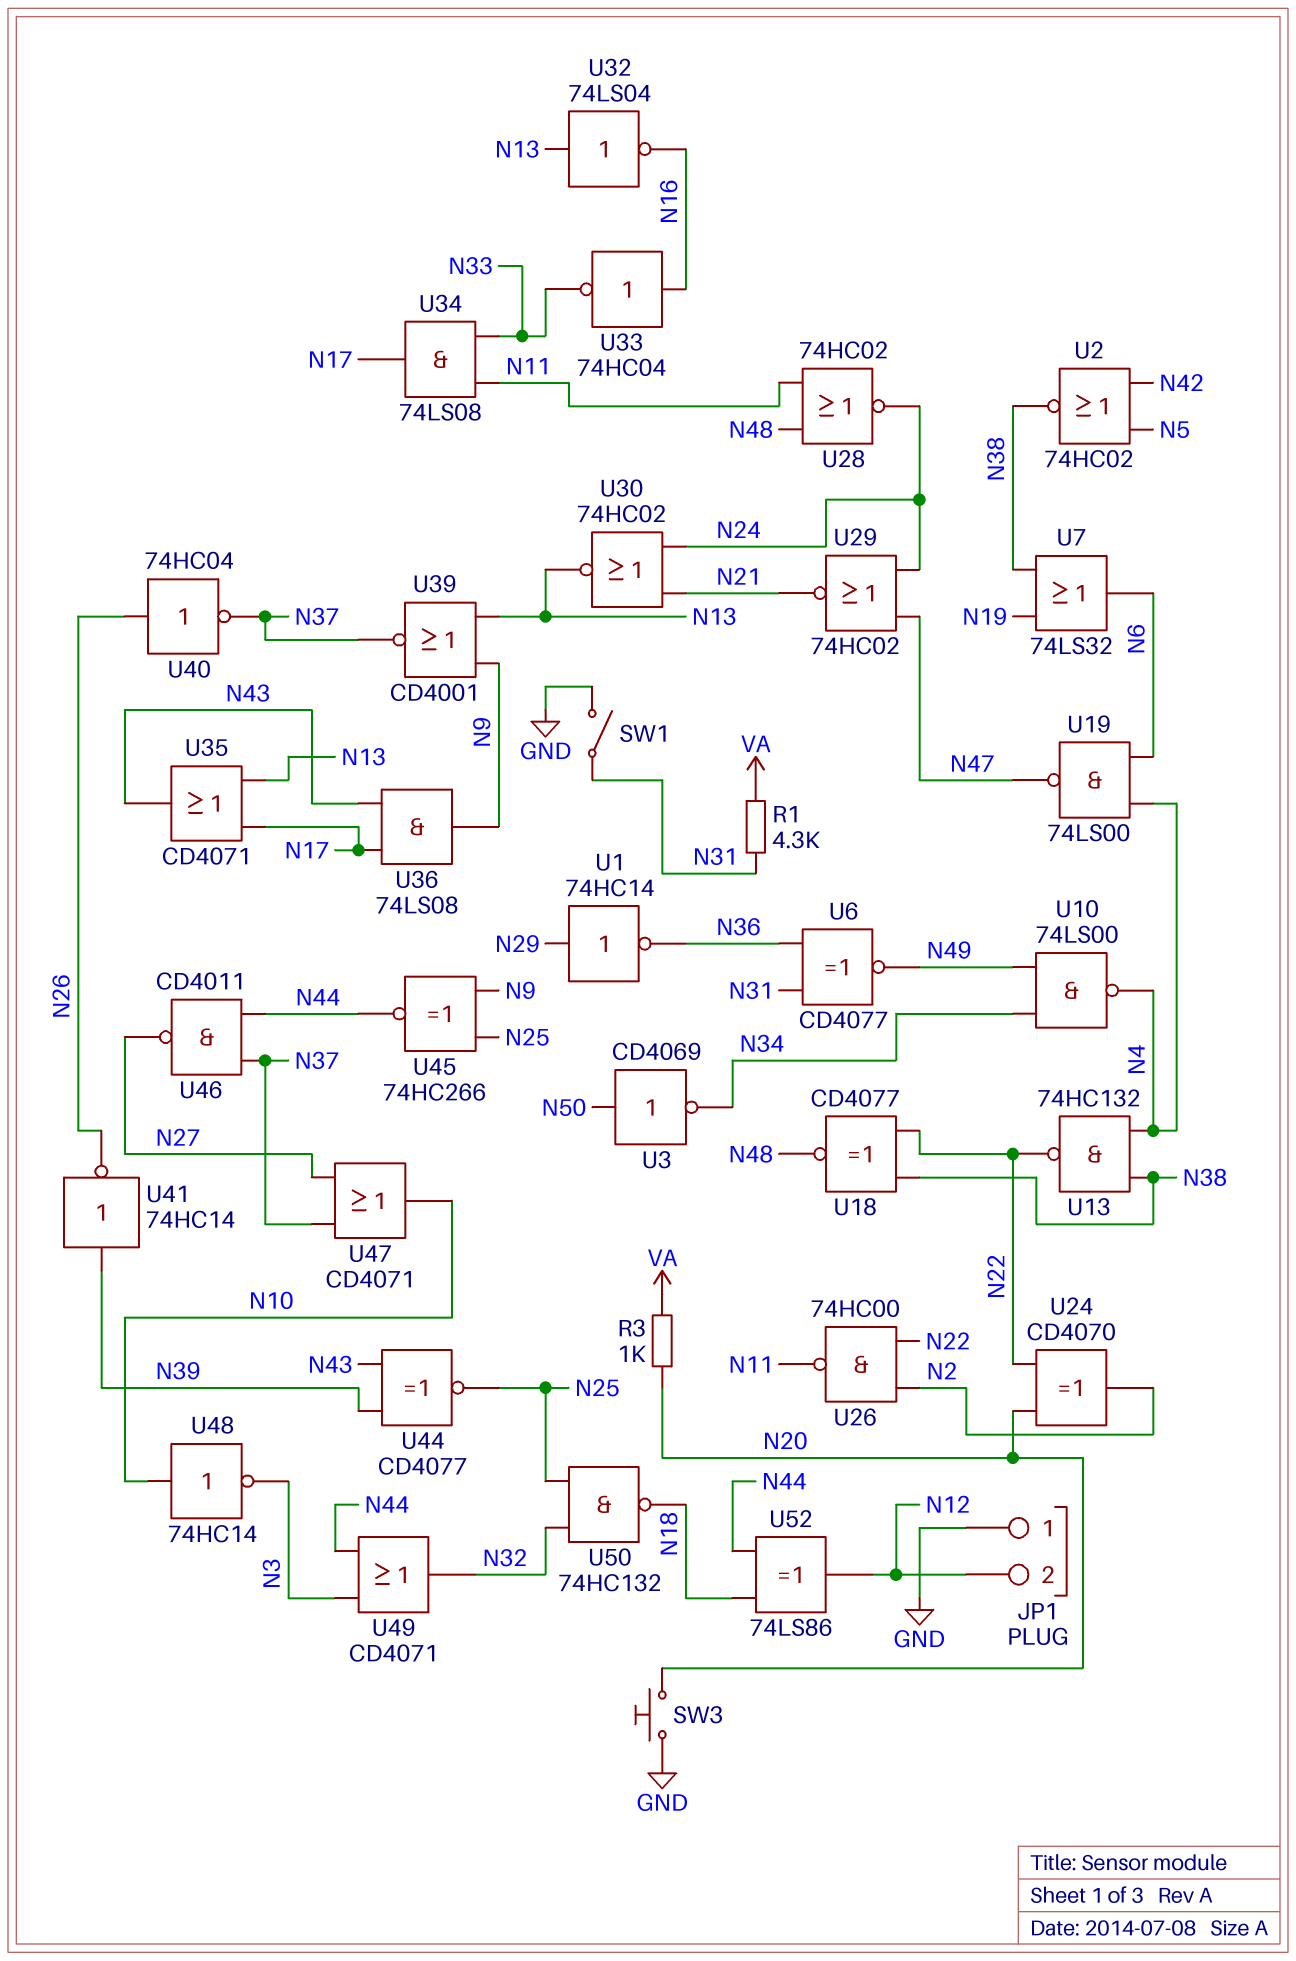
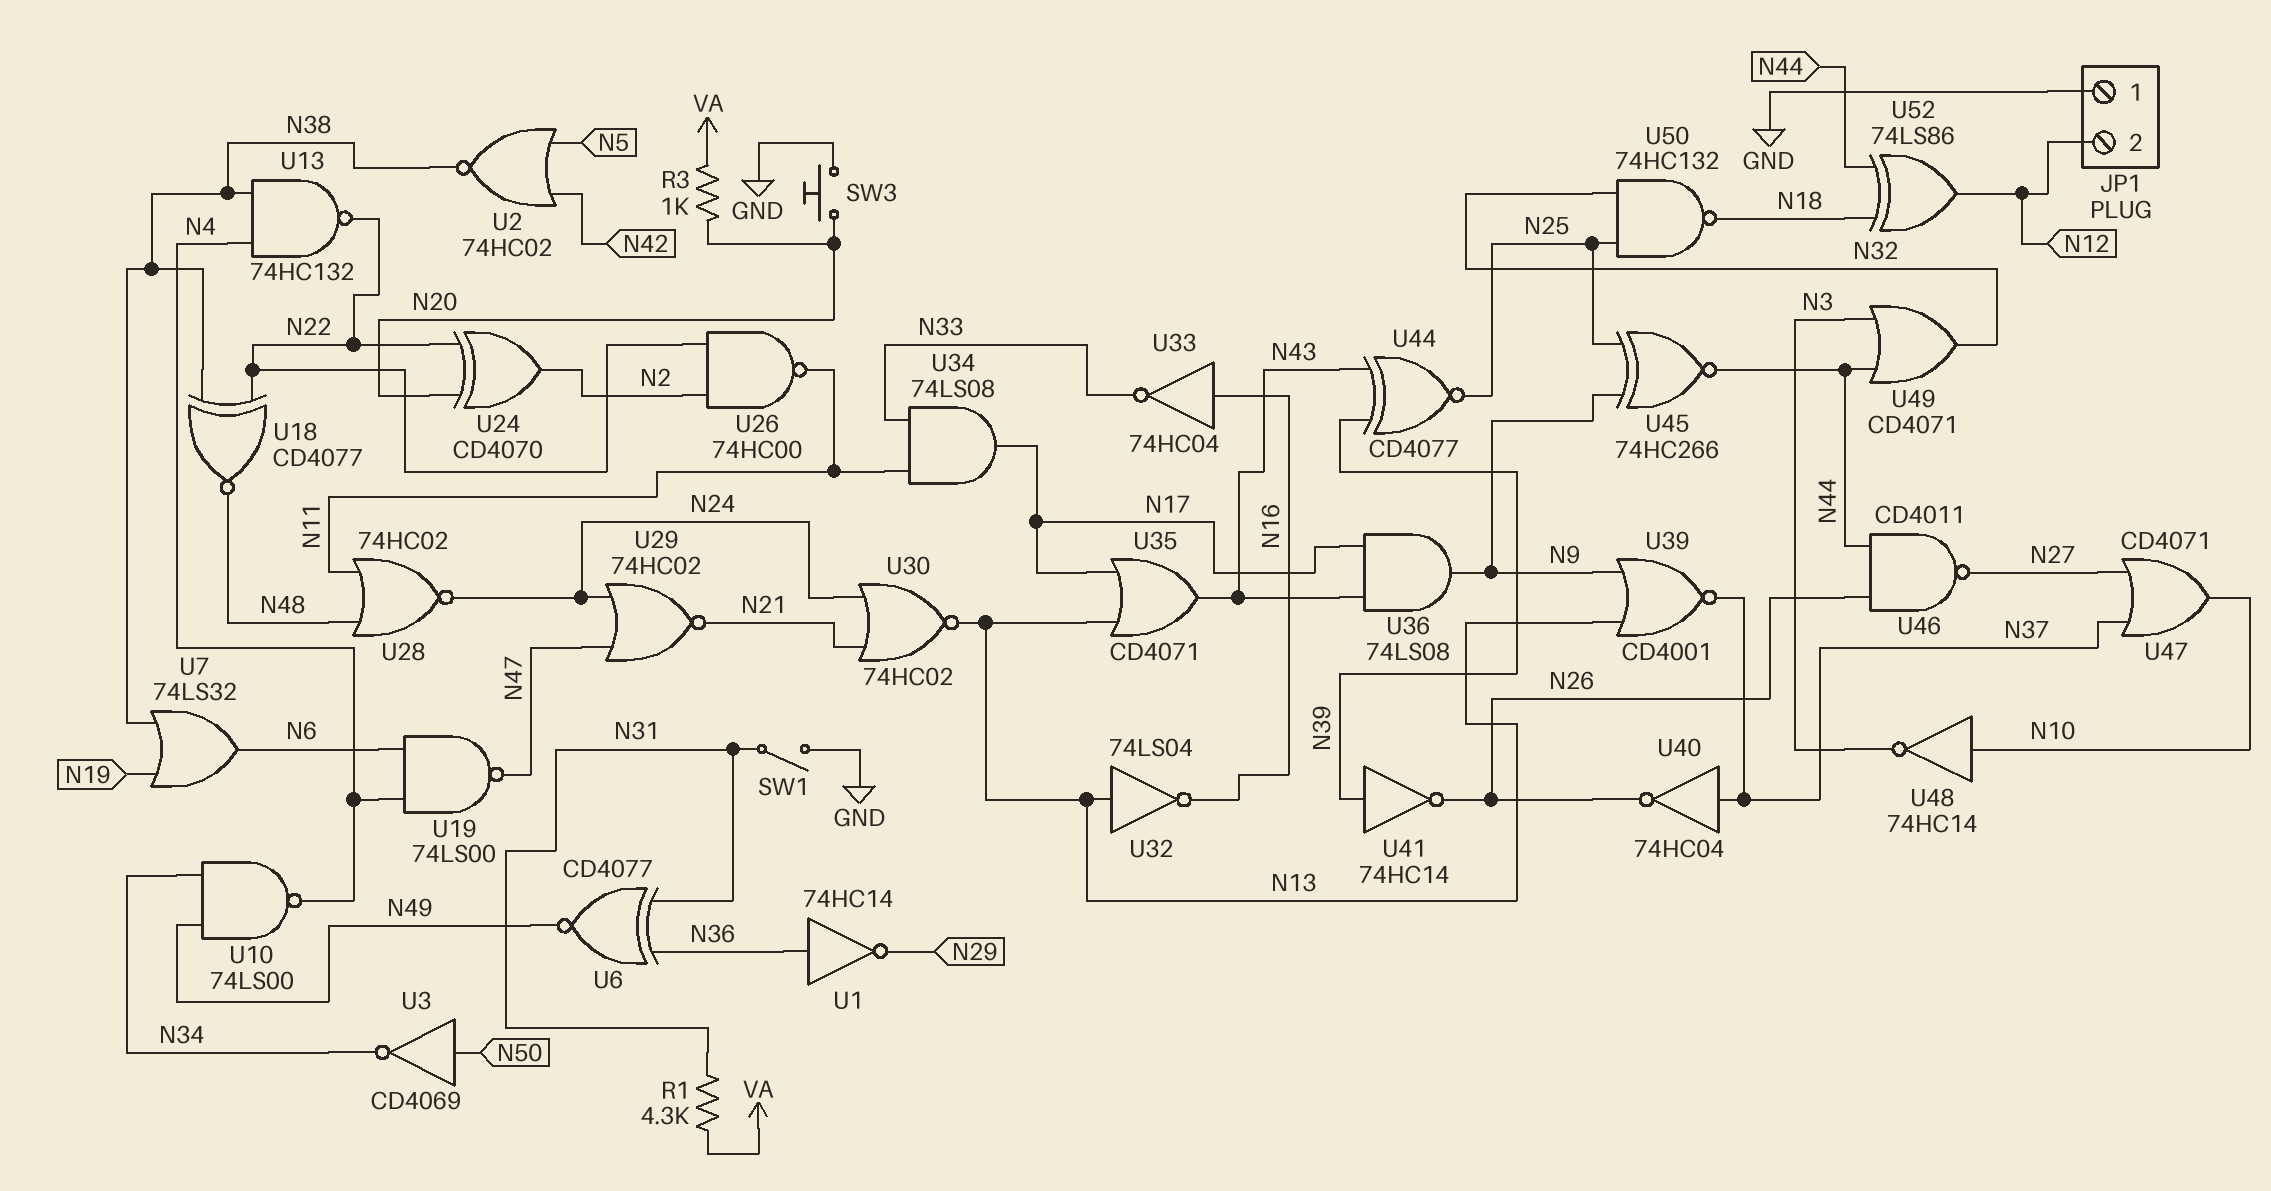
U1: NOT 74HC14 (in N29, out N36) -> NOT 74HC14 (in N36, out N29)
U40: NOT 74HC04 (in N26, out N37) -> NOT 74HC04 (in N37, out N26)
U46: NAND CD4011 (in N37, in N44, out N27) -> NAND CD4011 (in N26, in N44, out N27)

